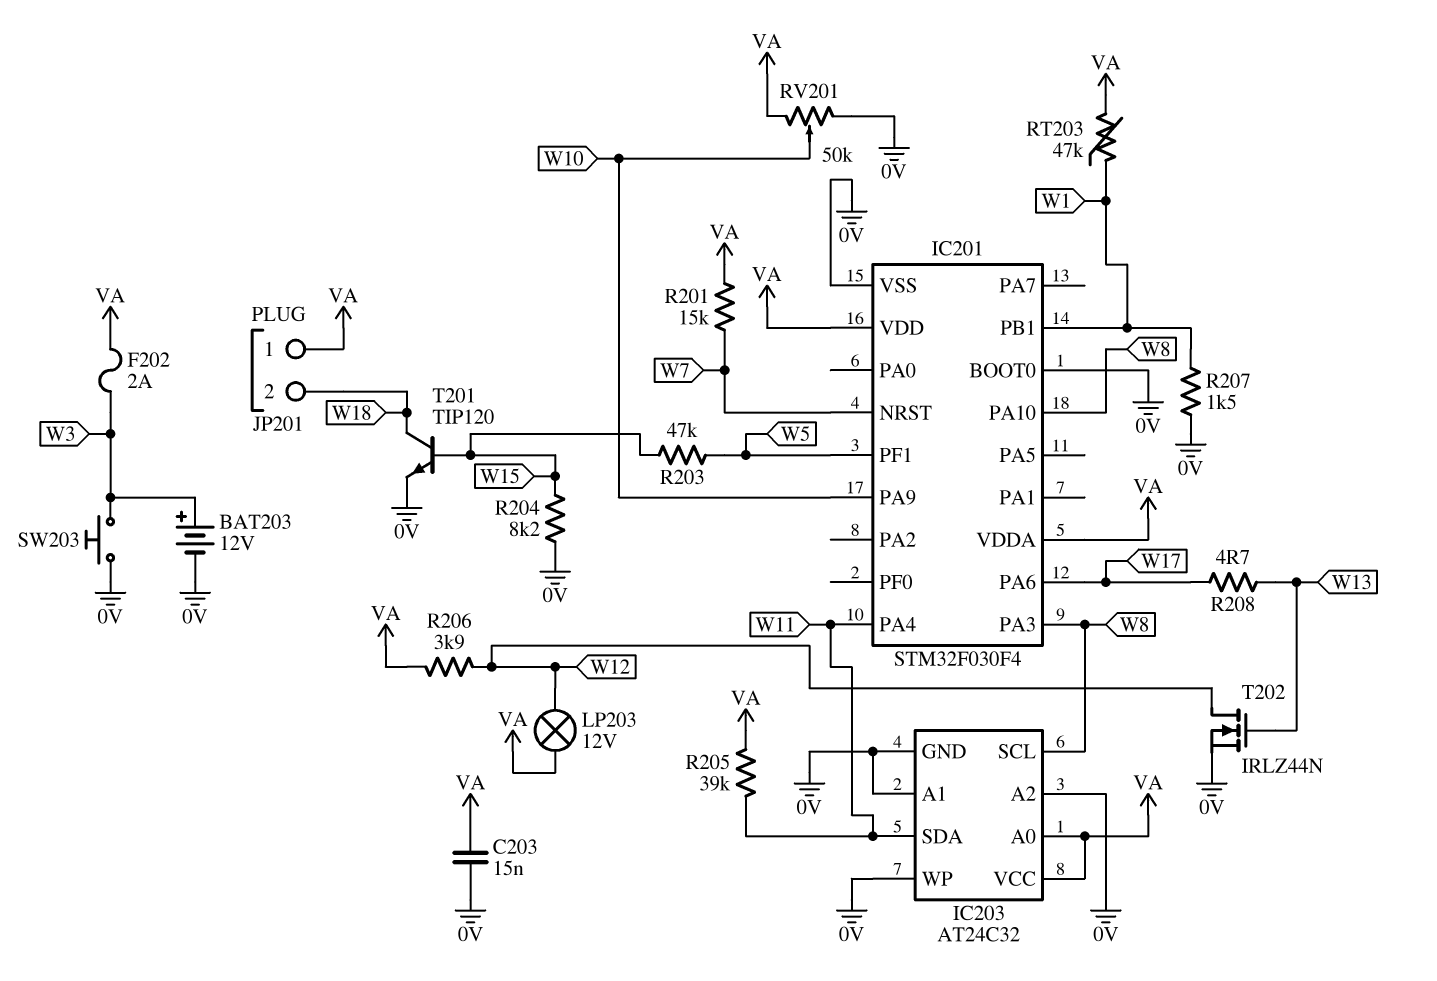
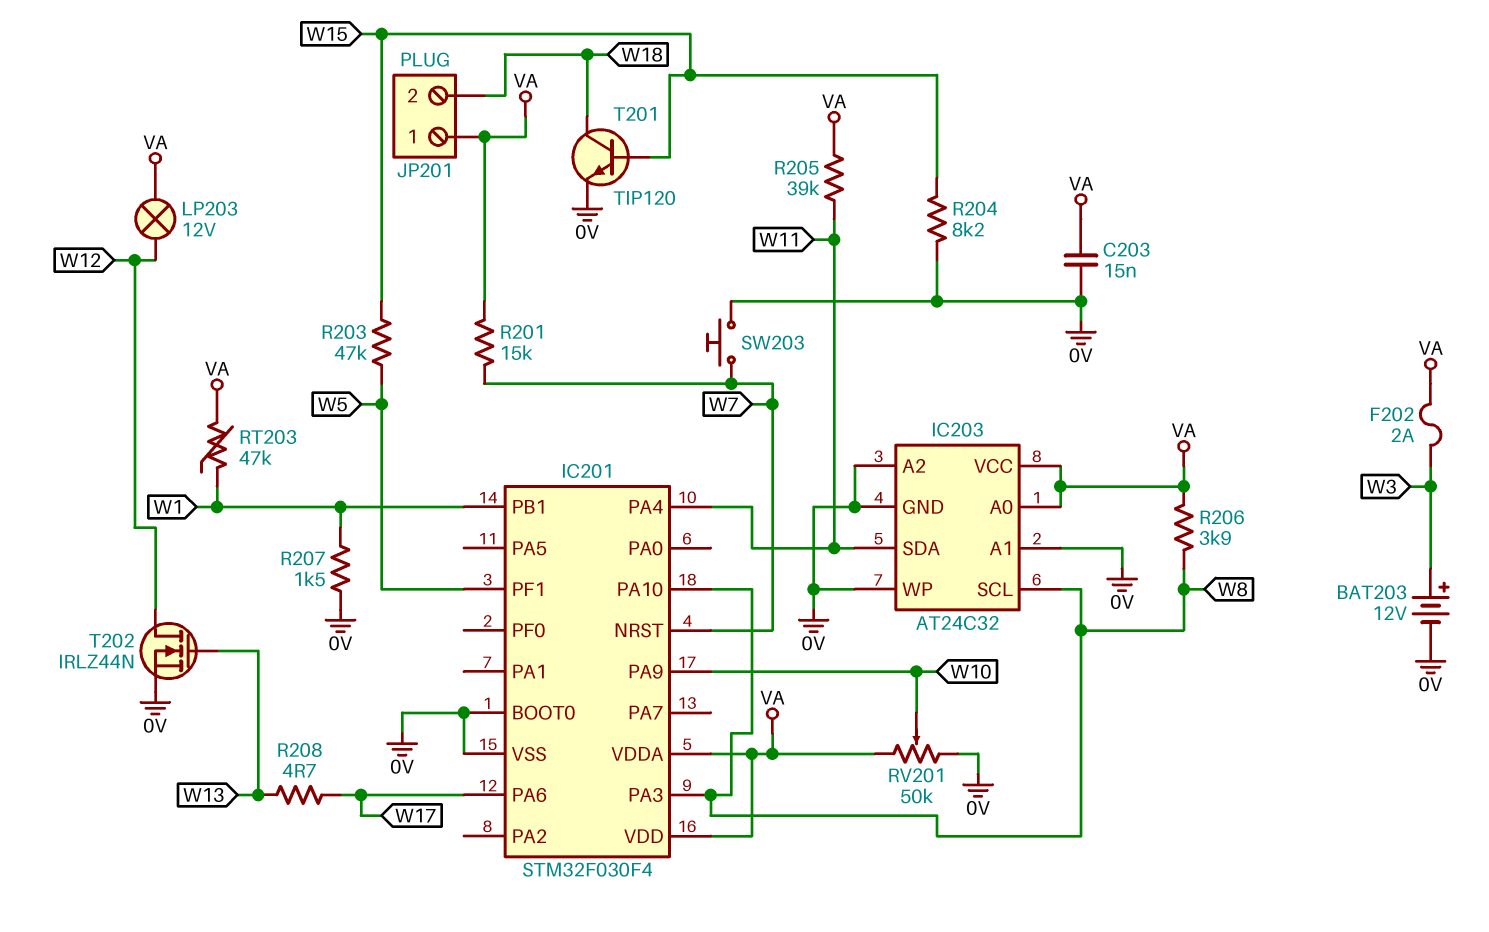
R206: 3.9k (VA, W12) -> 3.9k (VA, W8)
SW203: button (0V, W3) -> button (0V, W7)

